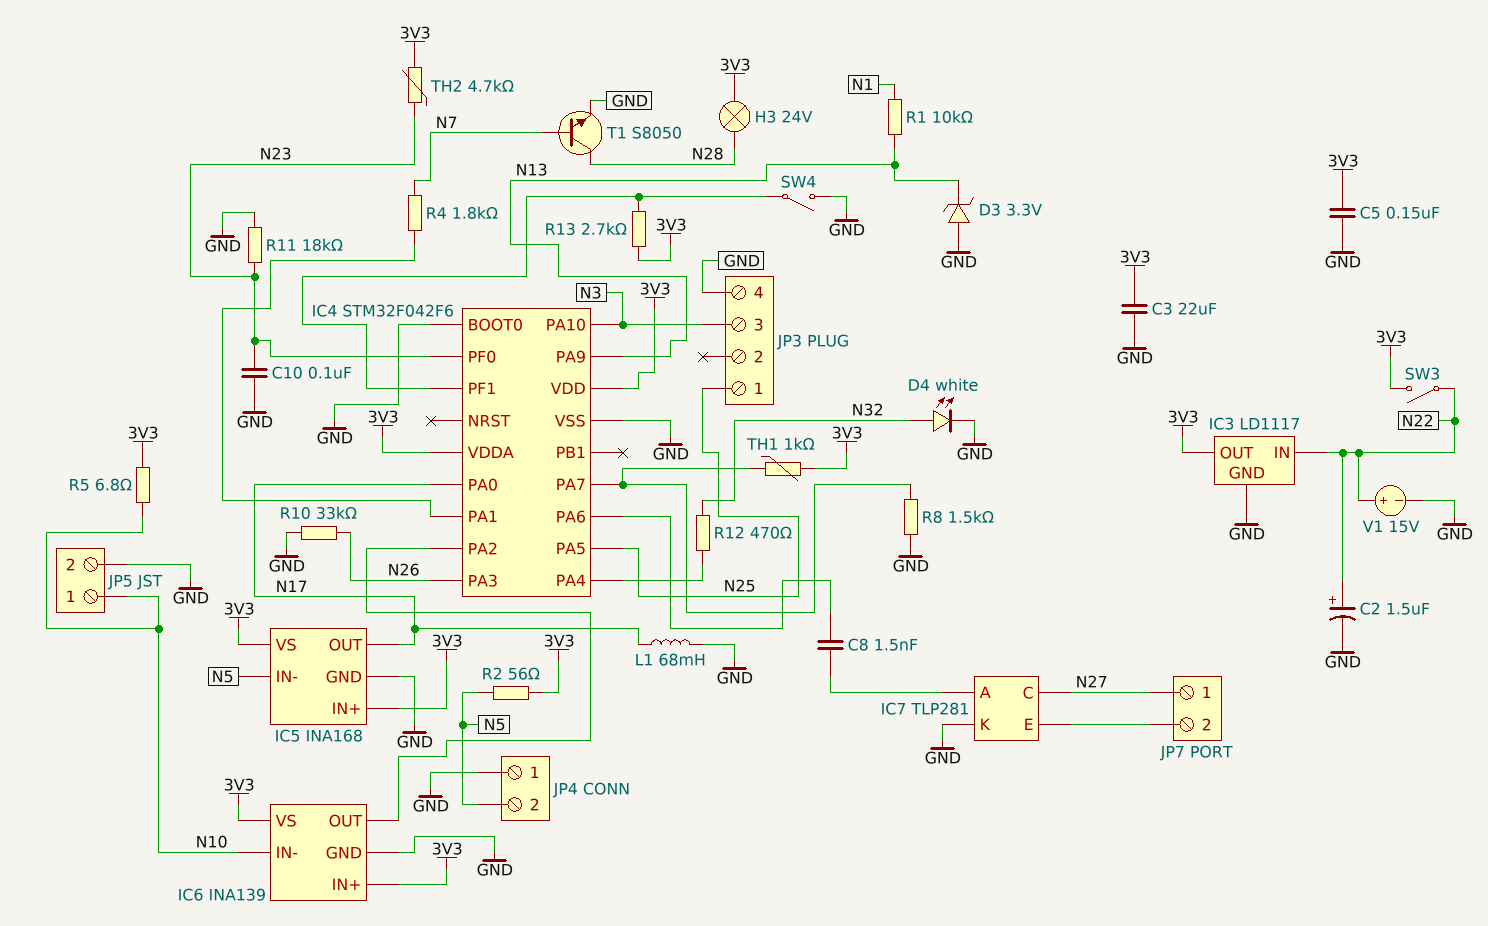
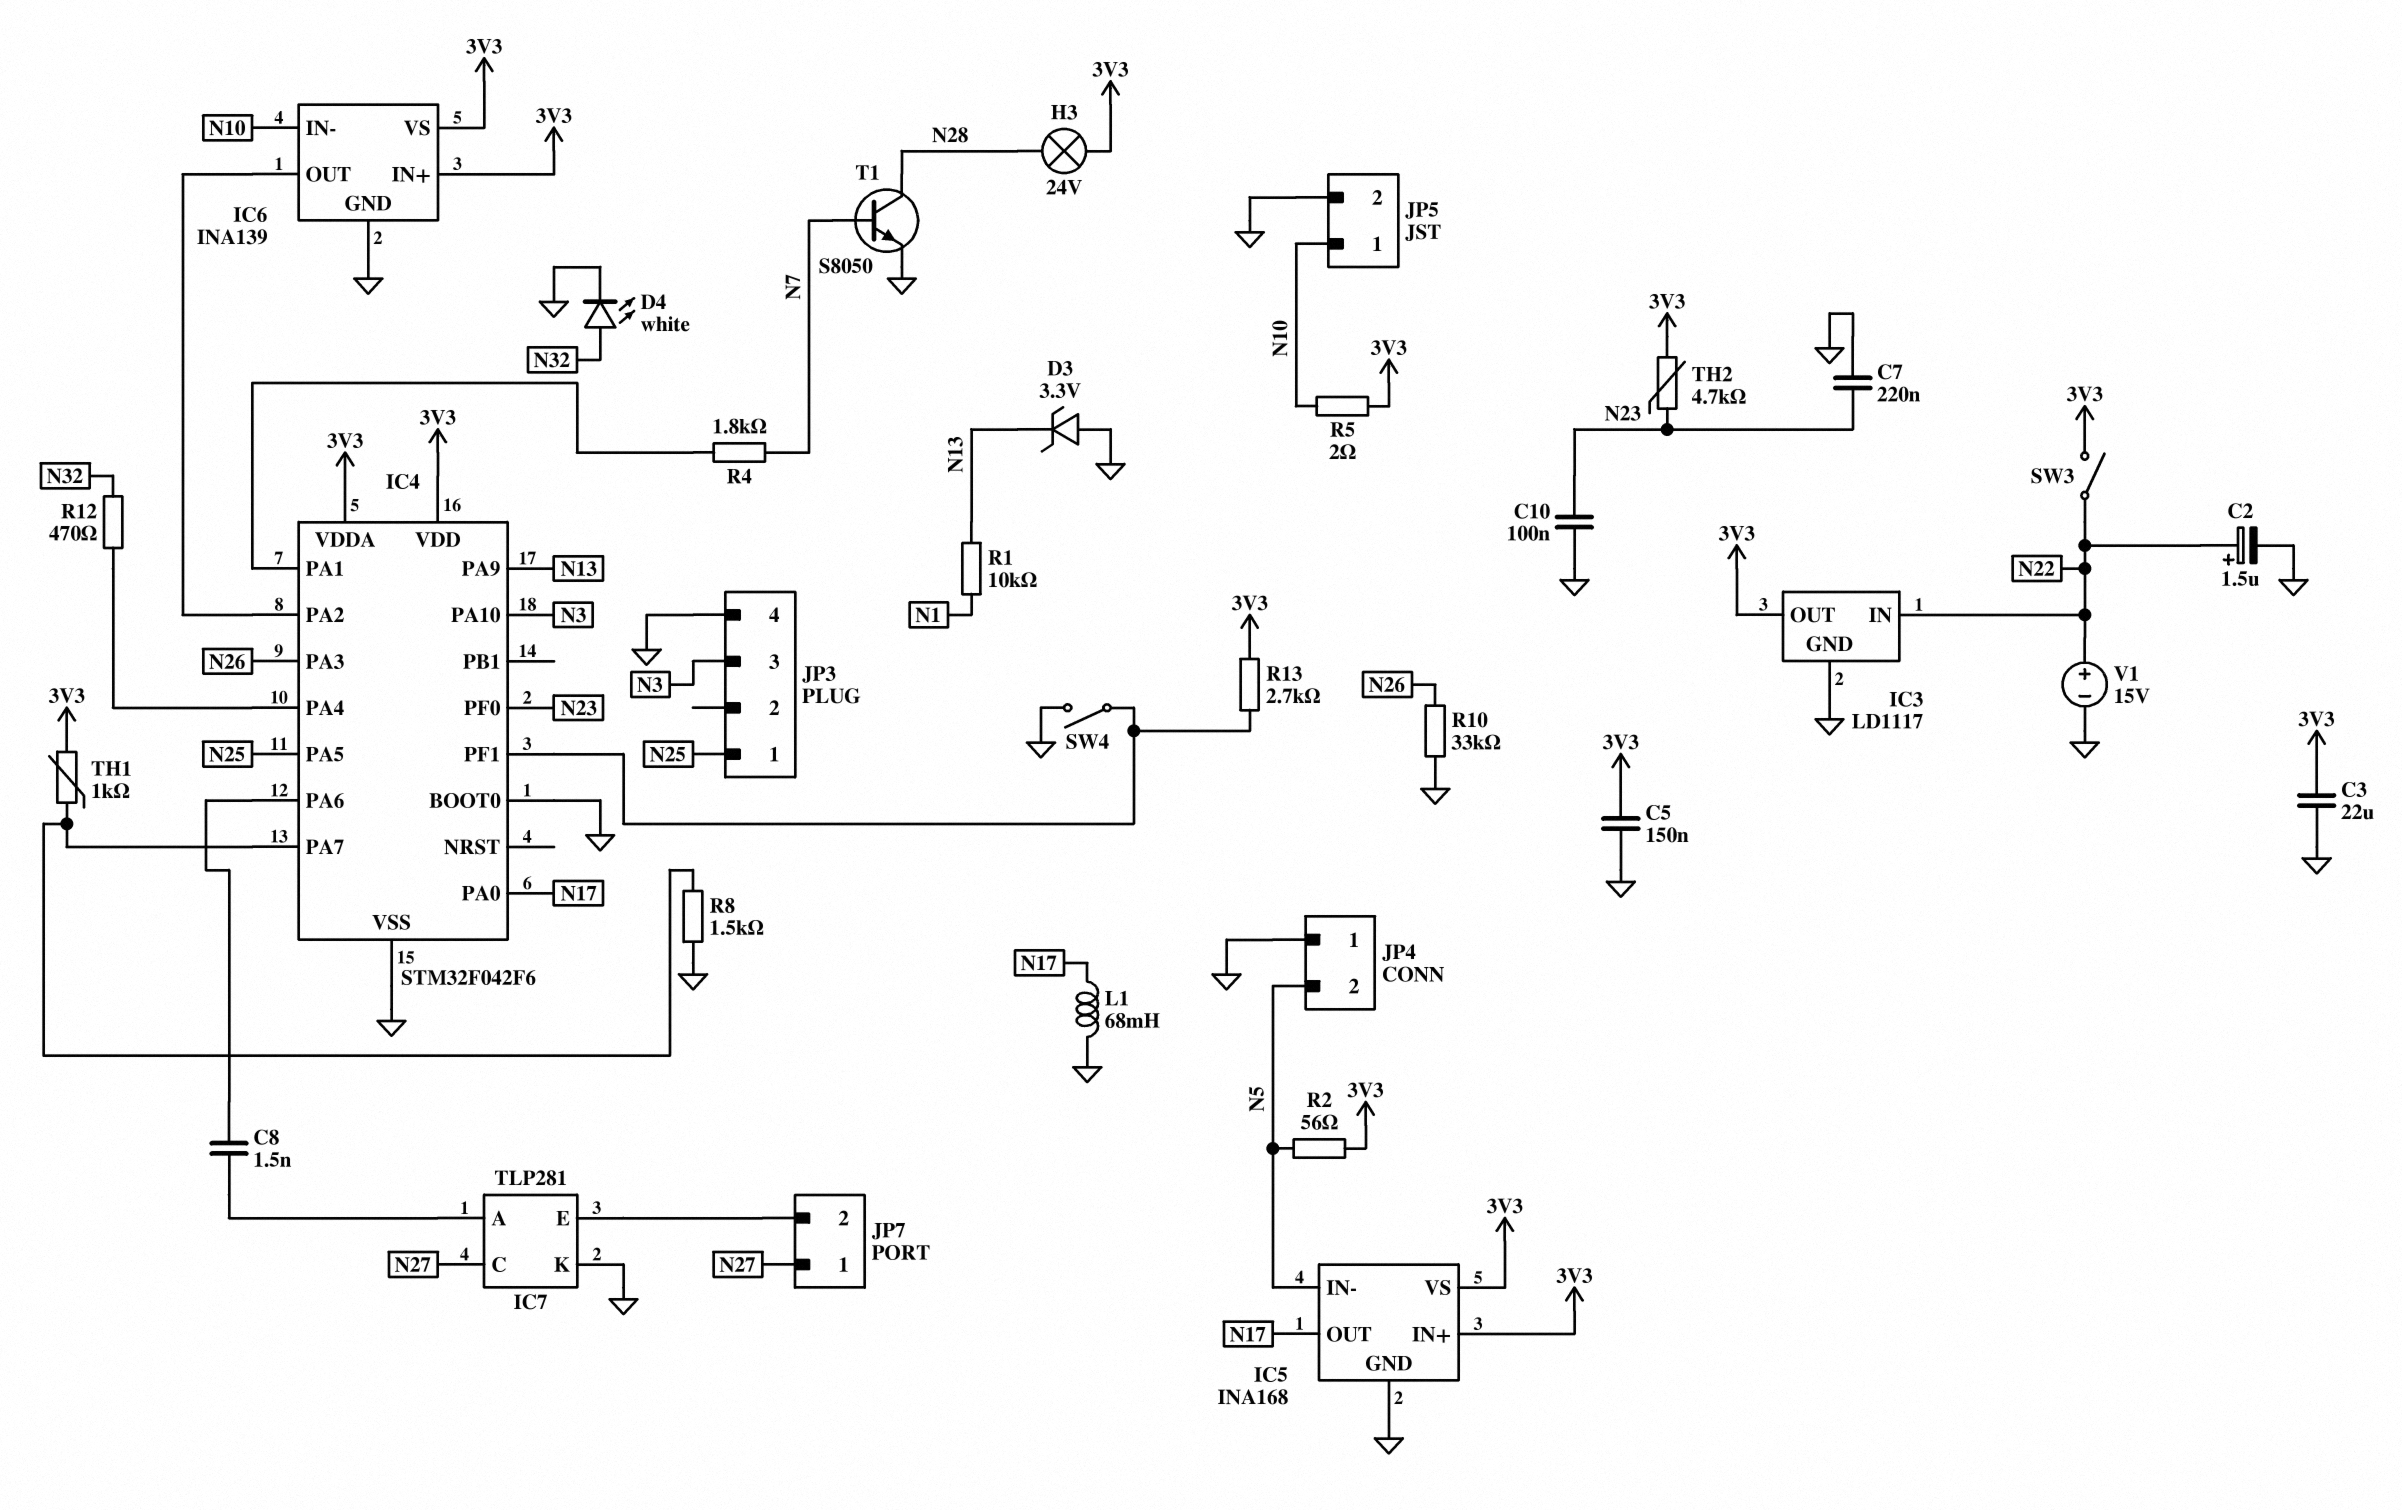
C7: none -> 220nF (GND, N23)
R5: 6.8 (3V3, N10) -> 2 (3V3, N10)
R11: 18k (GND, N23) -> none

